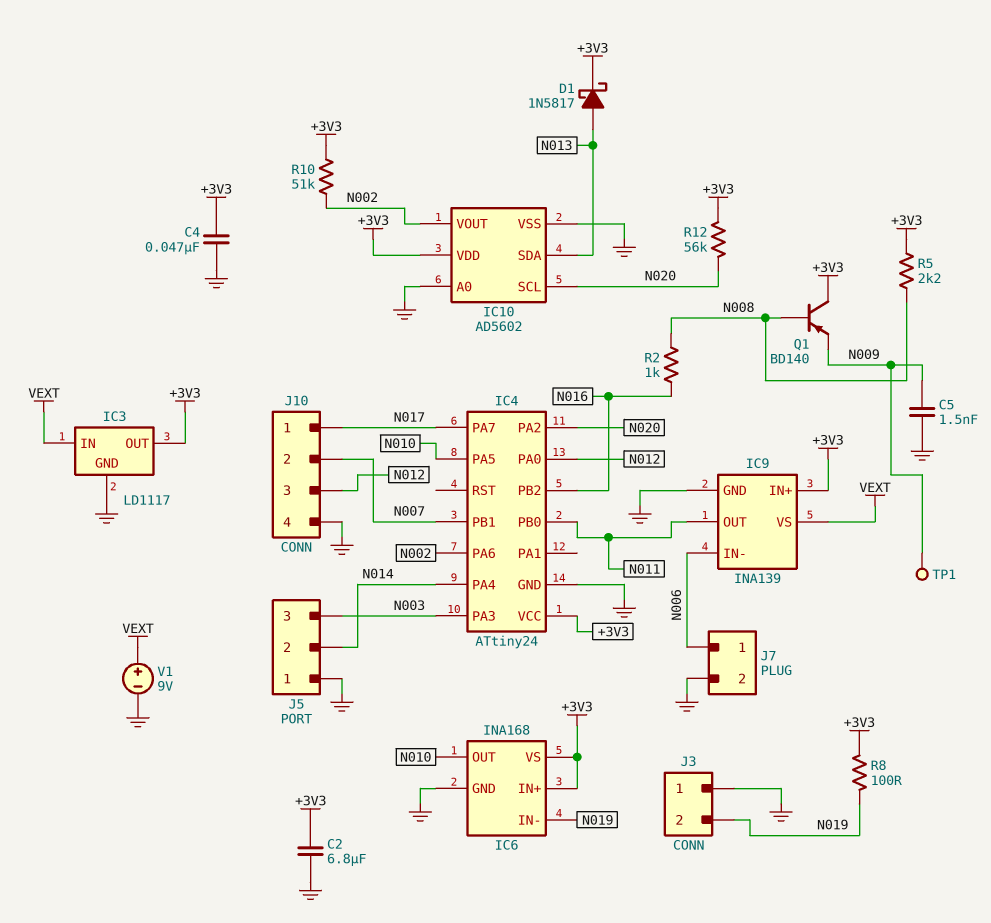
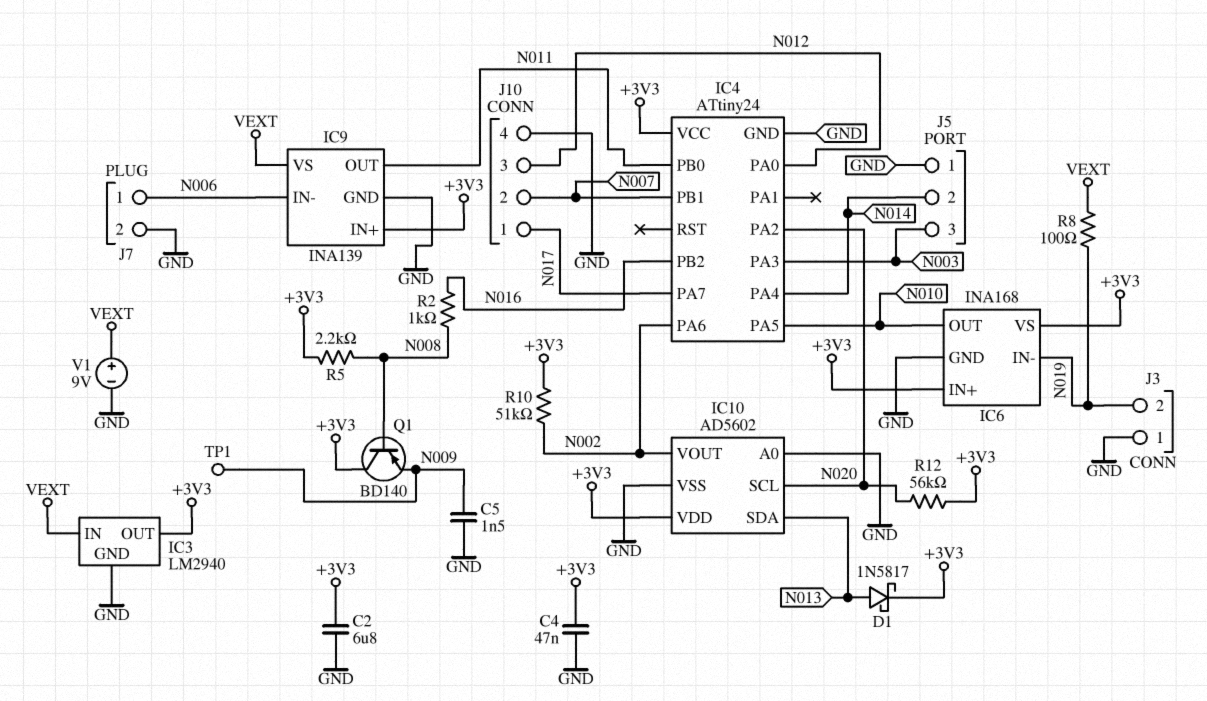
IC3: LD1117 -> LM2940
R8: 100 (+3V3, N019) -> 100 (N019, VEXT)

